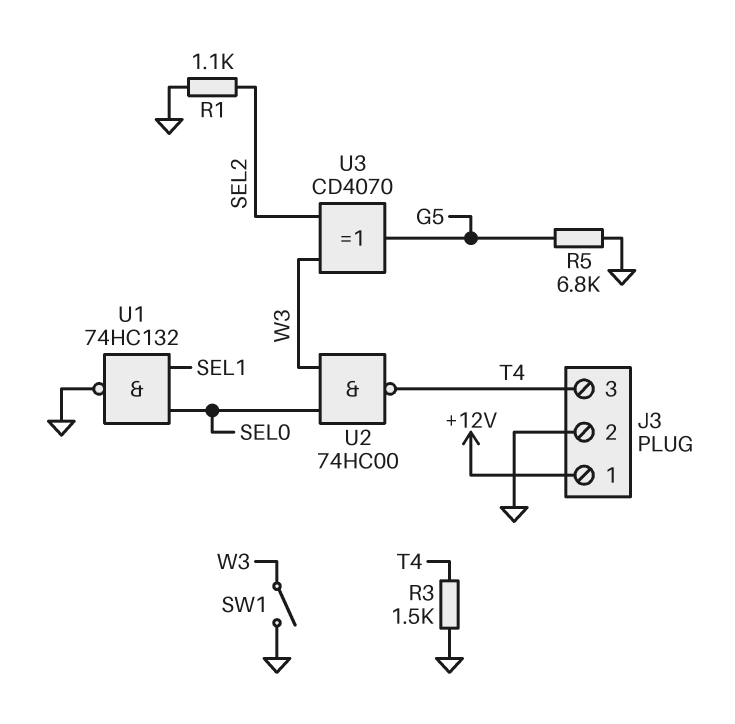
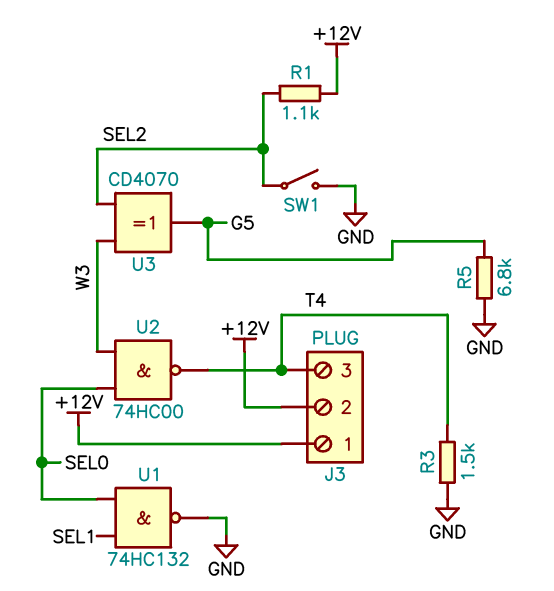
J3 pin 2: GND -> +12V
R1: 1.1k (GND, SEL2) -> 1.1k (+12V, SEL2)
SW1: switch (GND, W3) -> switch (GND, SEL2)

